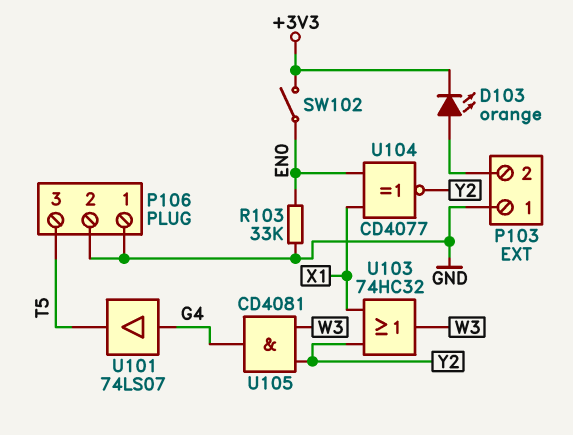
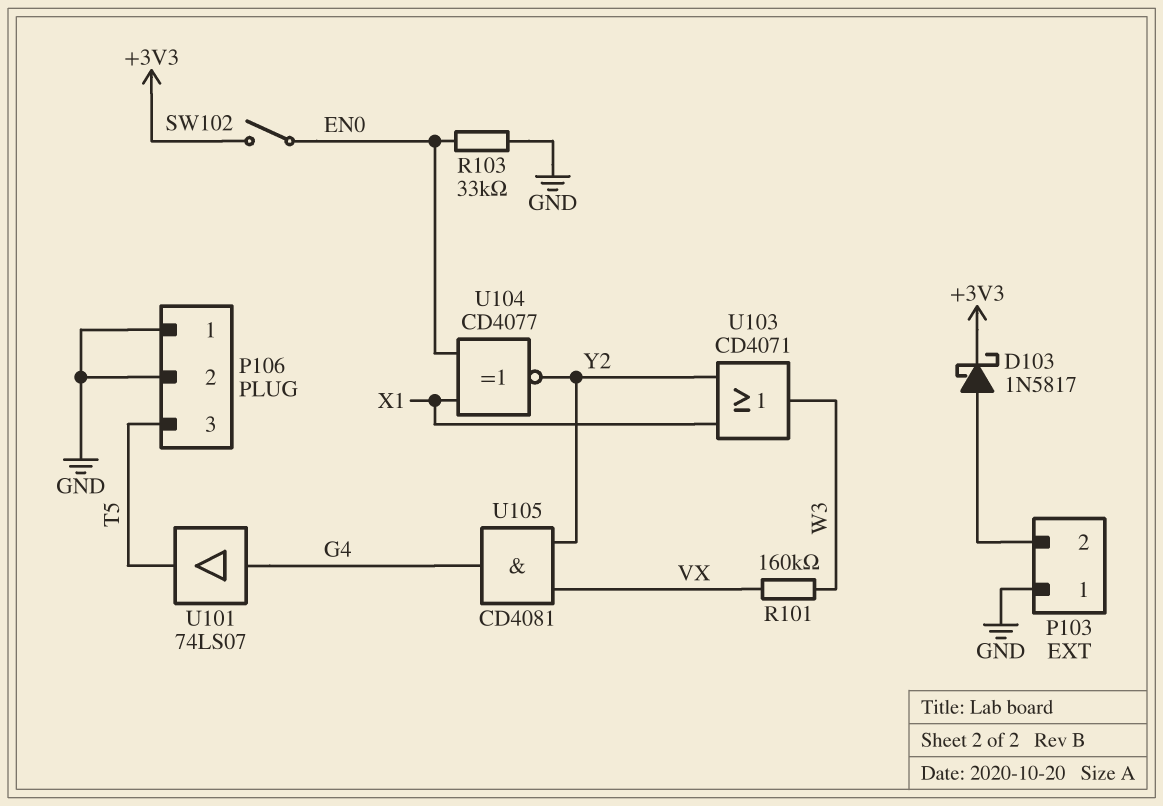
D103: LED orange (A P103/2, K +3V3) -> schottky 1N5817 (A P103/2, K +3V3)
R101: none -> 160k (VX, W3)
U103: OR 74HC32 (in X1, in Y2, out W3) -> OR CD4071 (in X1, in Y2, out W3)
U105: AND CD4081 (in W3, in Y2, out G4) -> AND CD4081 (in VX, in Y2, out G4)

